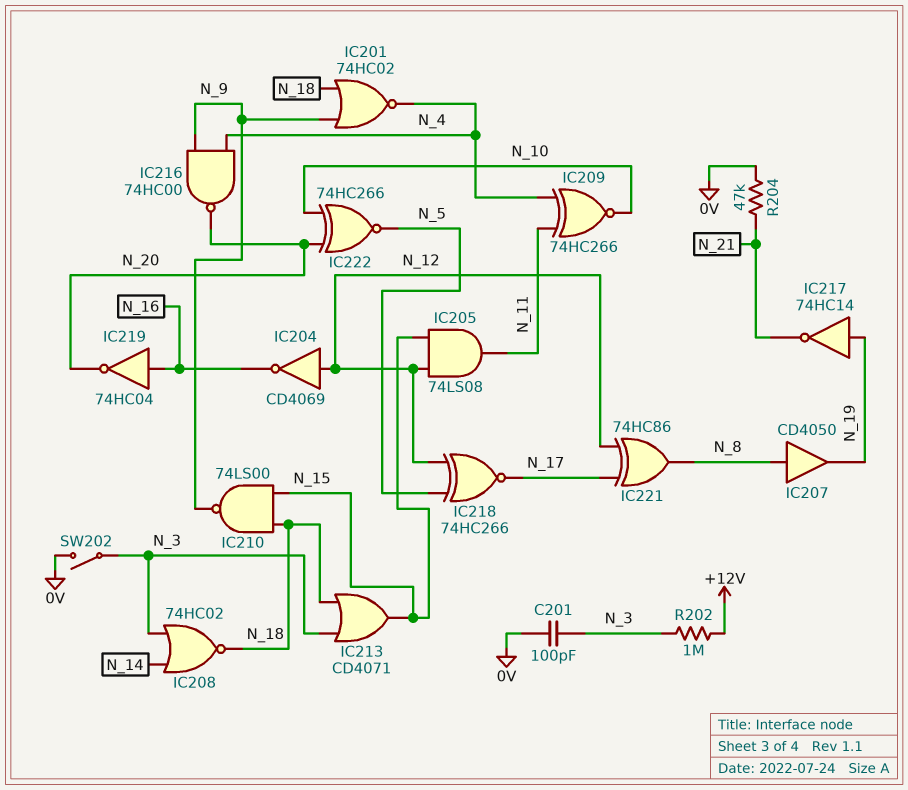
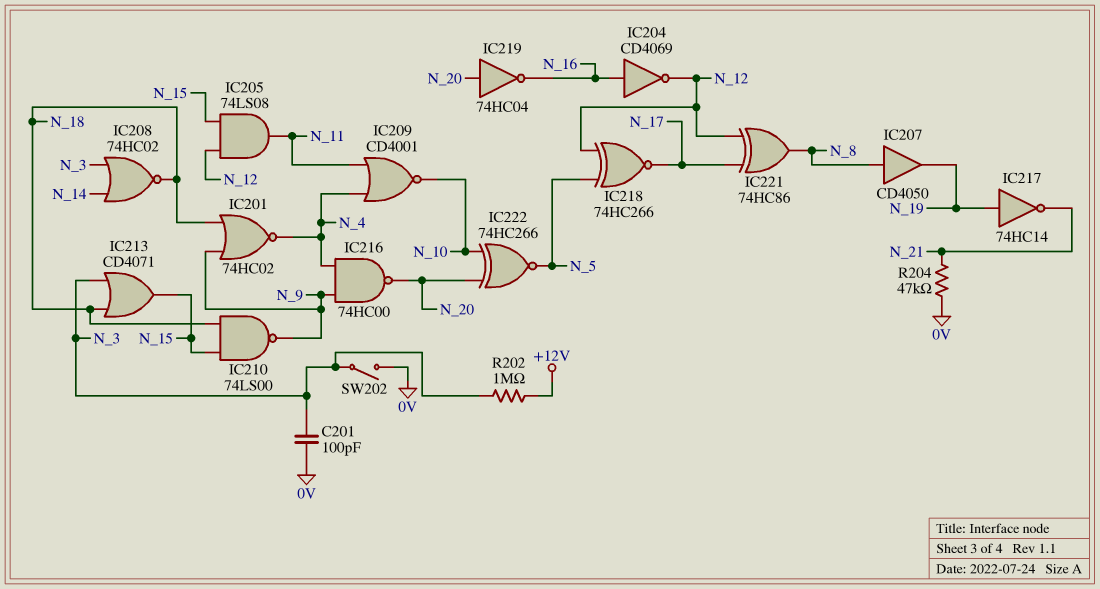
IC204: NOT CD4069 (in N_12, out N_16) -> NOT CD4069 (in N_16, out N_12)
IC209: XNOR 74HC266 (in N_4, in N_11, out N_10) -> NOR CD4001 (in N_4, in N_11, out N_10)
IC219: NOT 74HC04 (in N_16, out N_20) -> NOT 74HC04 (in N_20, out N_16)

